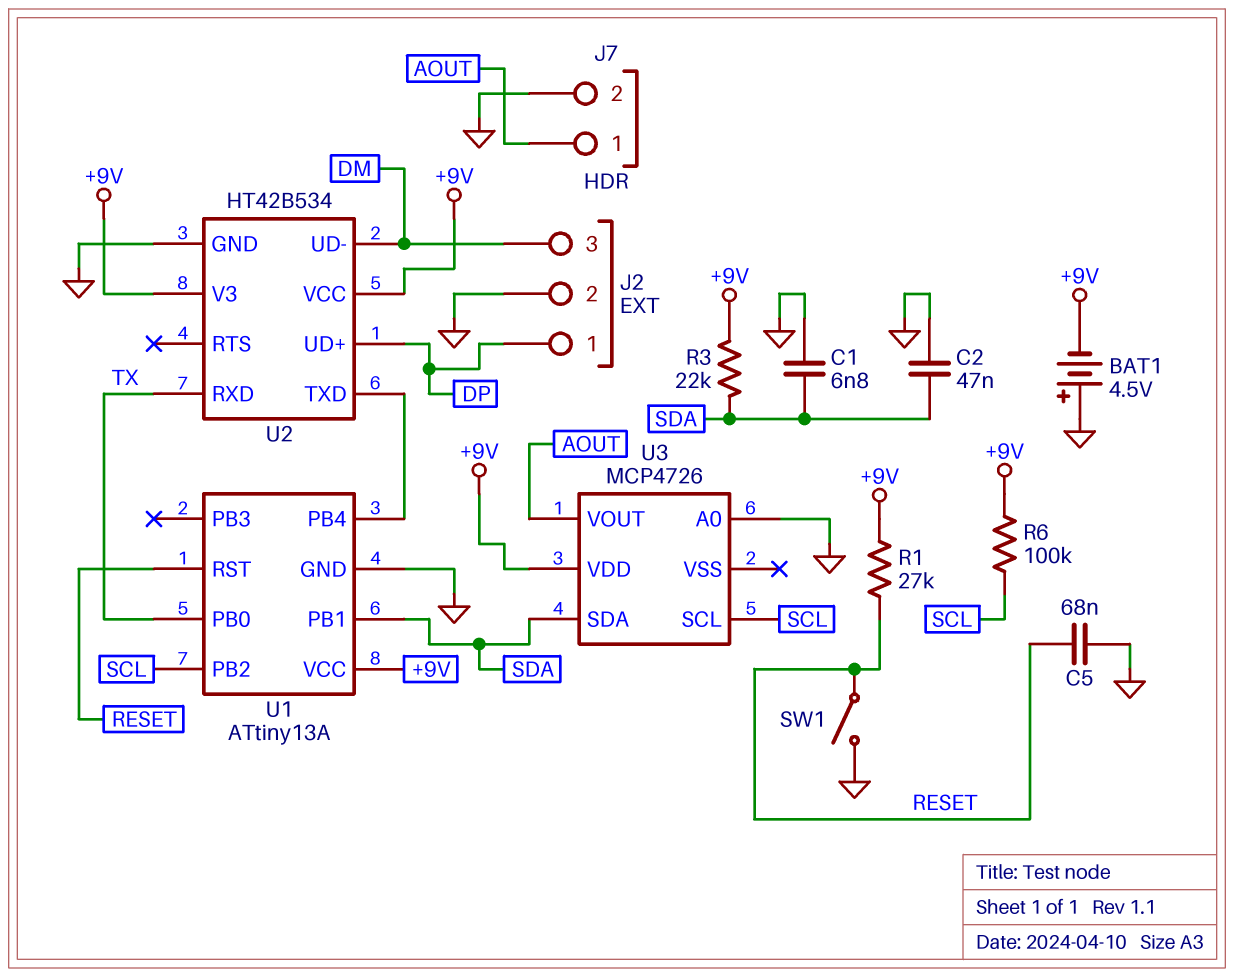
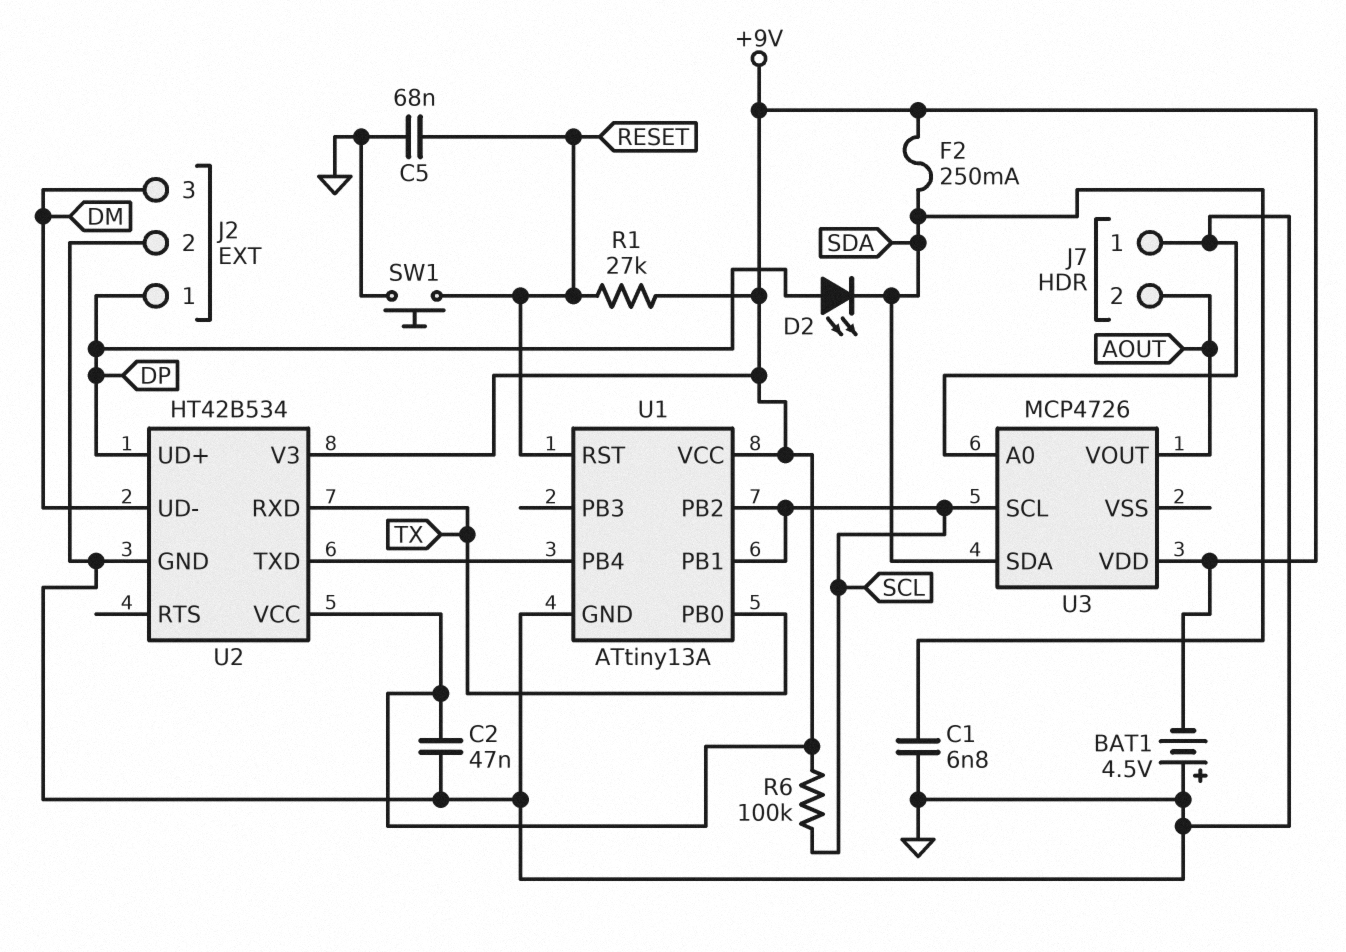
C2: 47nF (GND, SDA) -> 47nF (+9V, GND)
D2: none -> LED (A DP, K SDA)
F2: none -> 250mA (+9V, SDA)
J7 pin 1: AOUT -> GND
J7 pin 2: GND -> AOUT
R3: 22k (+9V, SDA) -> none
SW1: switch (GND, RESET) -> button (GND, RESET)
U1 pin PB1: SDA -> SCL

